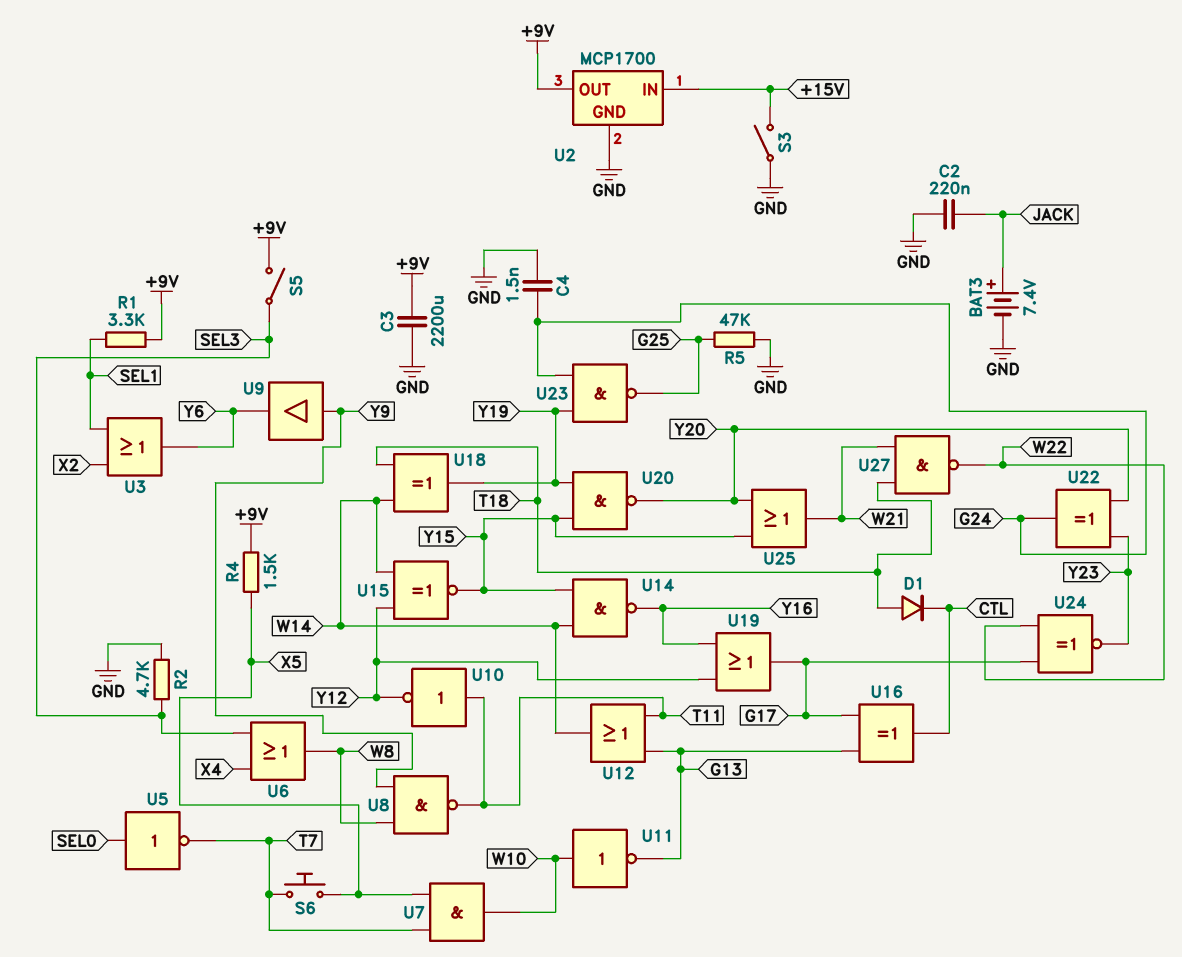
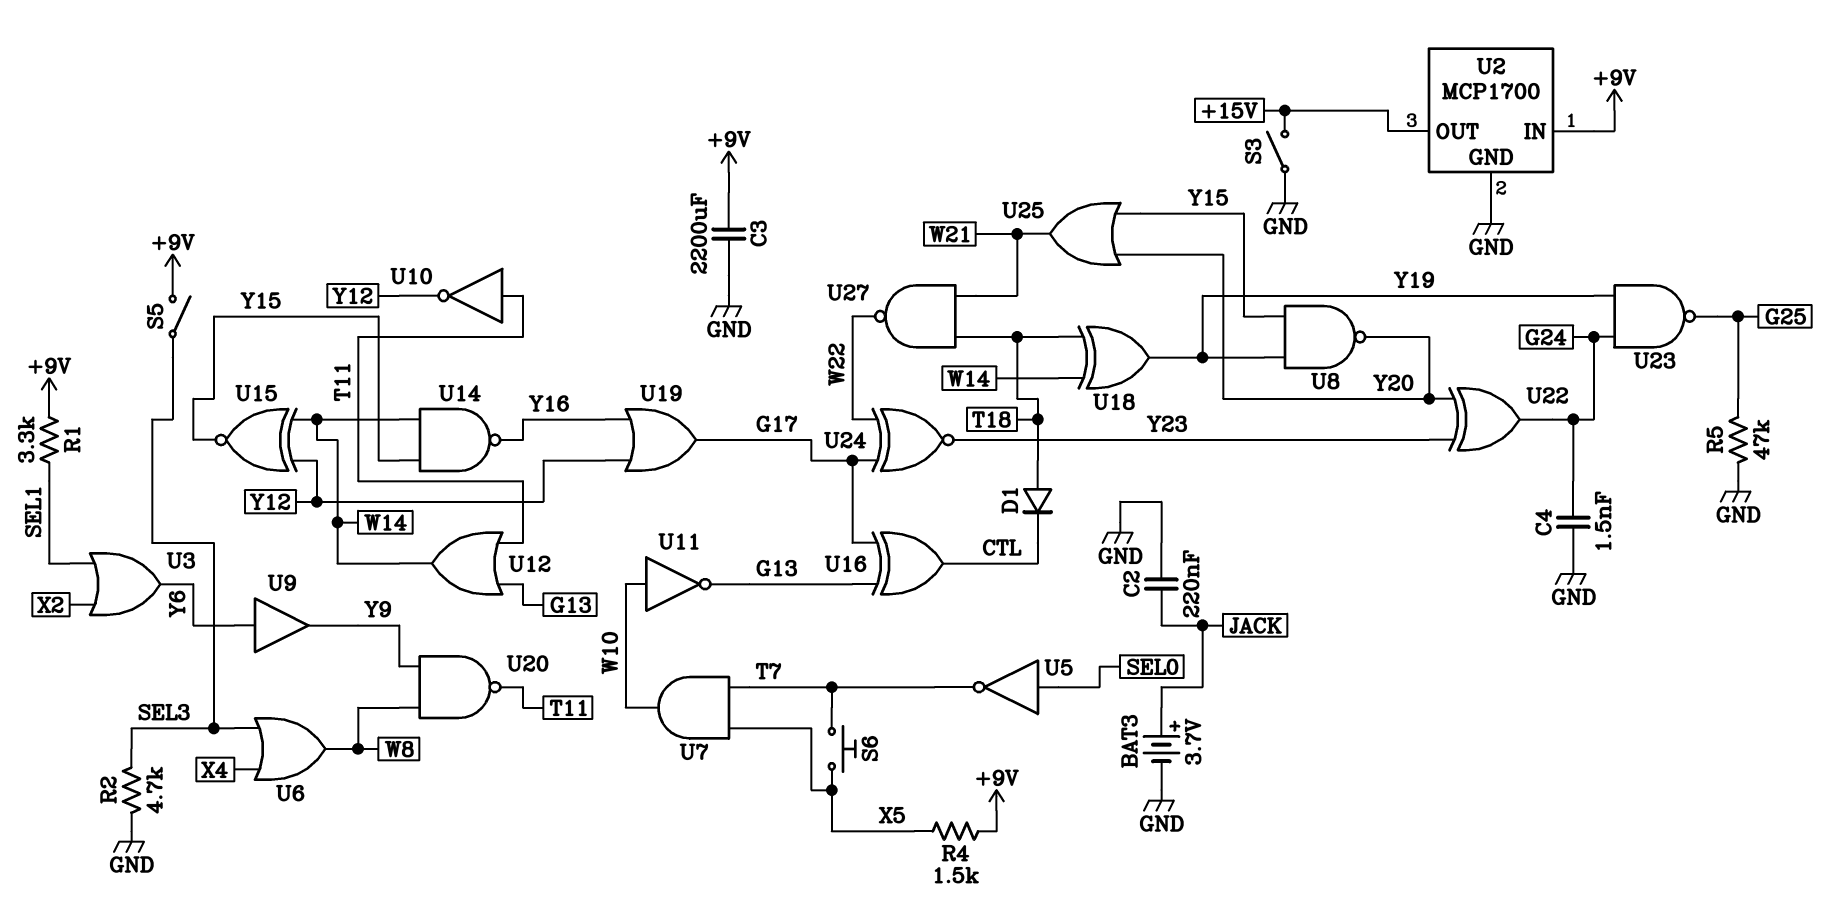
BAT3: 7.4V (plus JACK, minus GND) -> 3.7V (plus JACK, minus GND)
U2 pin IN: +15V -> +9V
U2 pin OUT: +9V -> +15V
U8: NAND (in W8, in Y9, out T11) -> NAND (in Y15, in Y19, out Y20)
U9: buffer (in Y9, out Y6) -> buffer (in Y6, out Y9)
U20: NAND (in Y15, in Y19, out Y20) -> NAND (in W8, in Y9, out T11)

